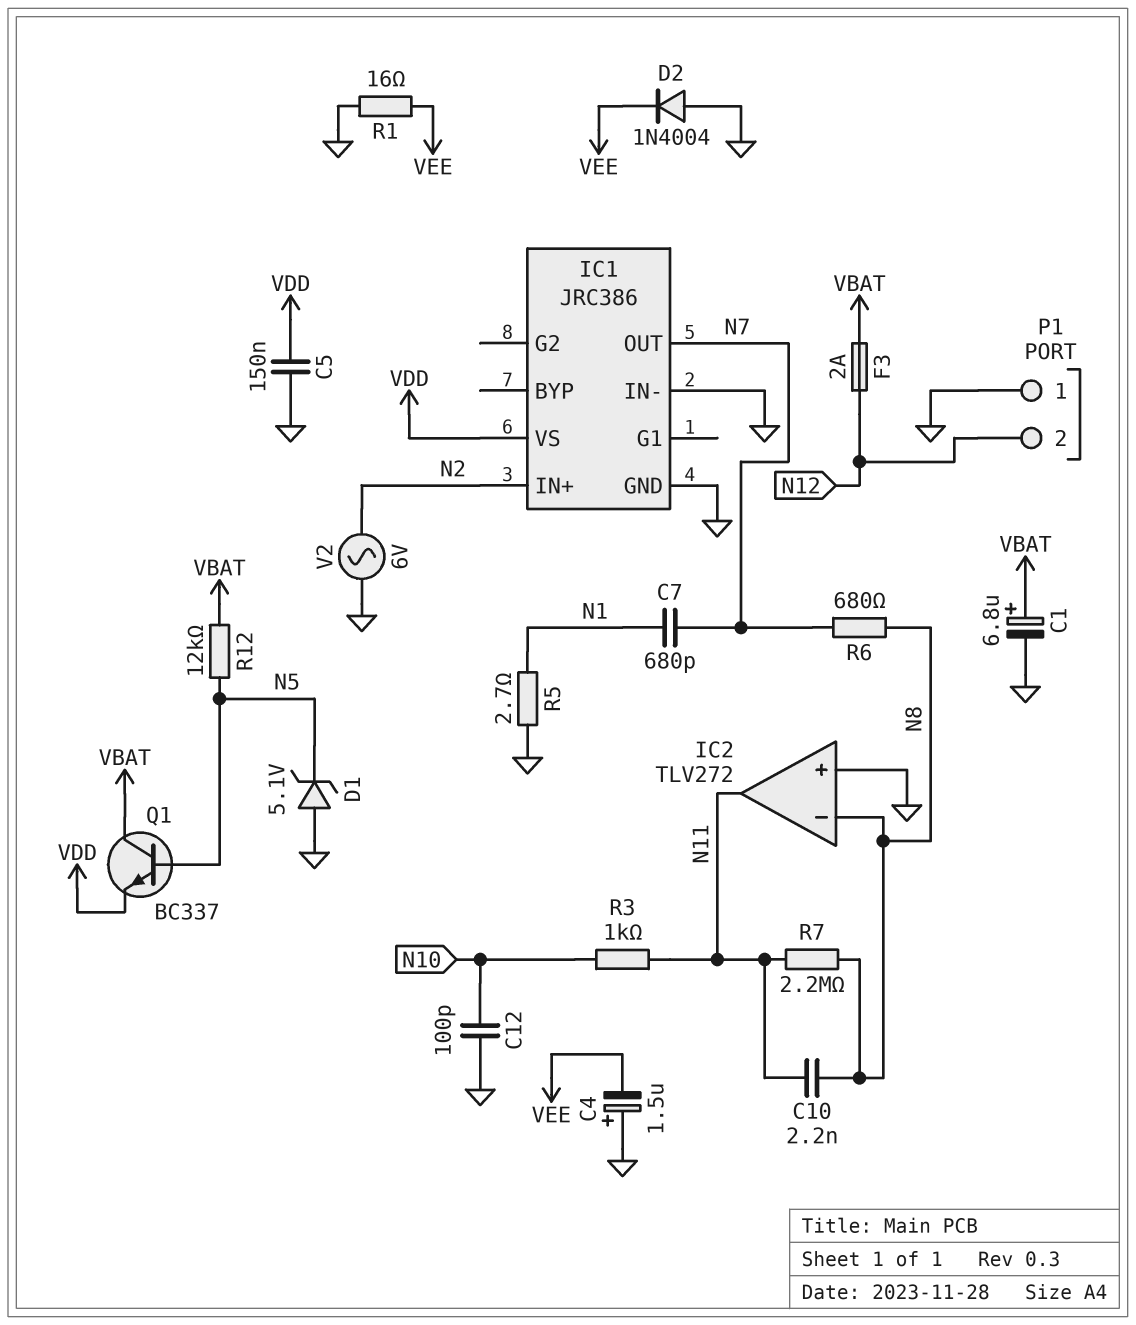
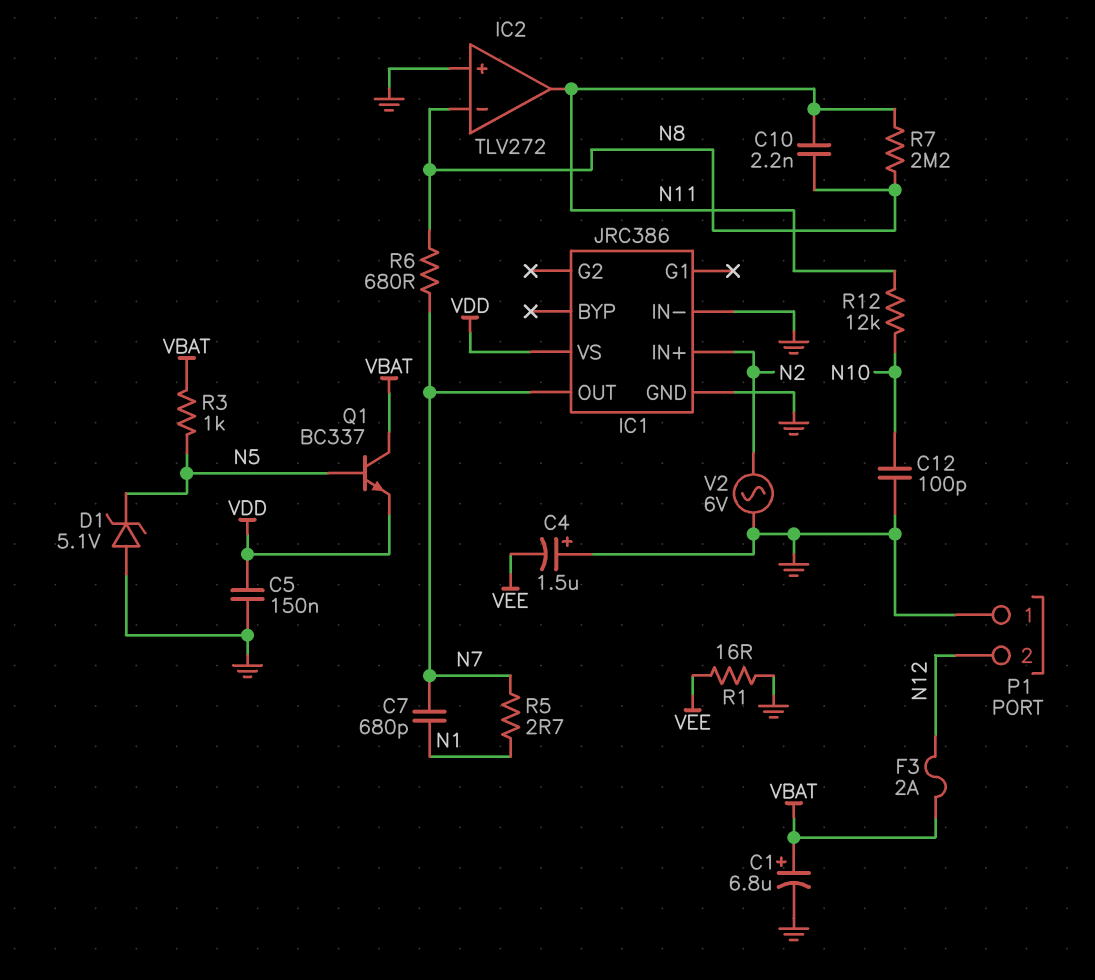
D2: diode 1N4004 (A GND, K VEE) -> none
R3: 1k (N10, N11) -> 1k (N5, VBAT)
R5: 2.7 (GND, N1) -> 2.7 (N1, N7)
R12: 12k (N5, VBAT) -> 12k (N10, N11)

